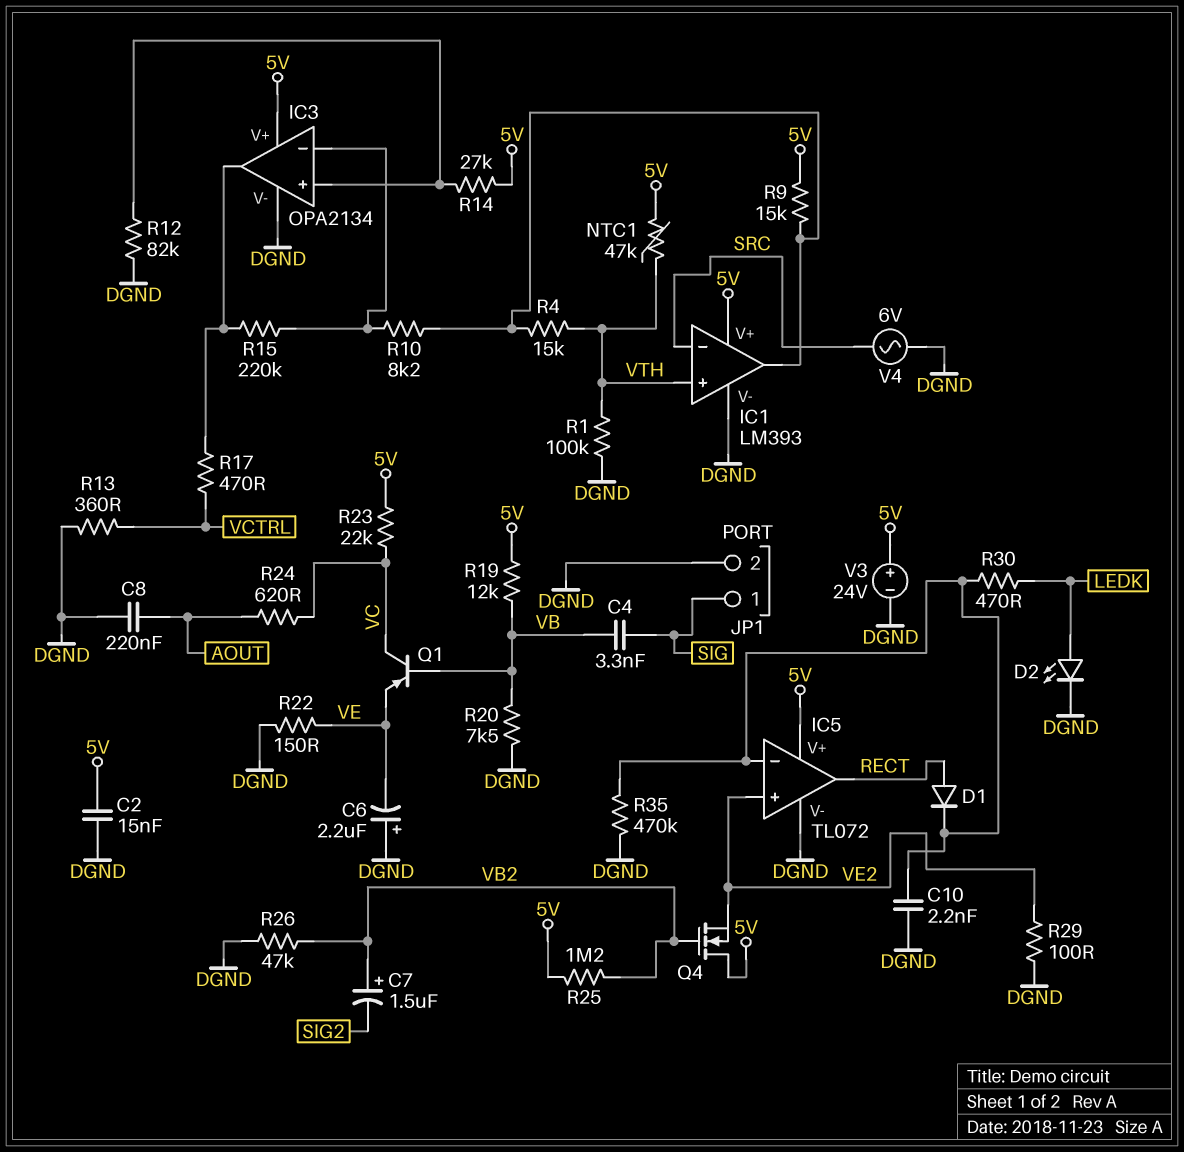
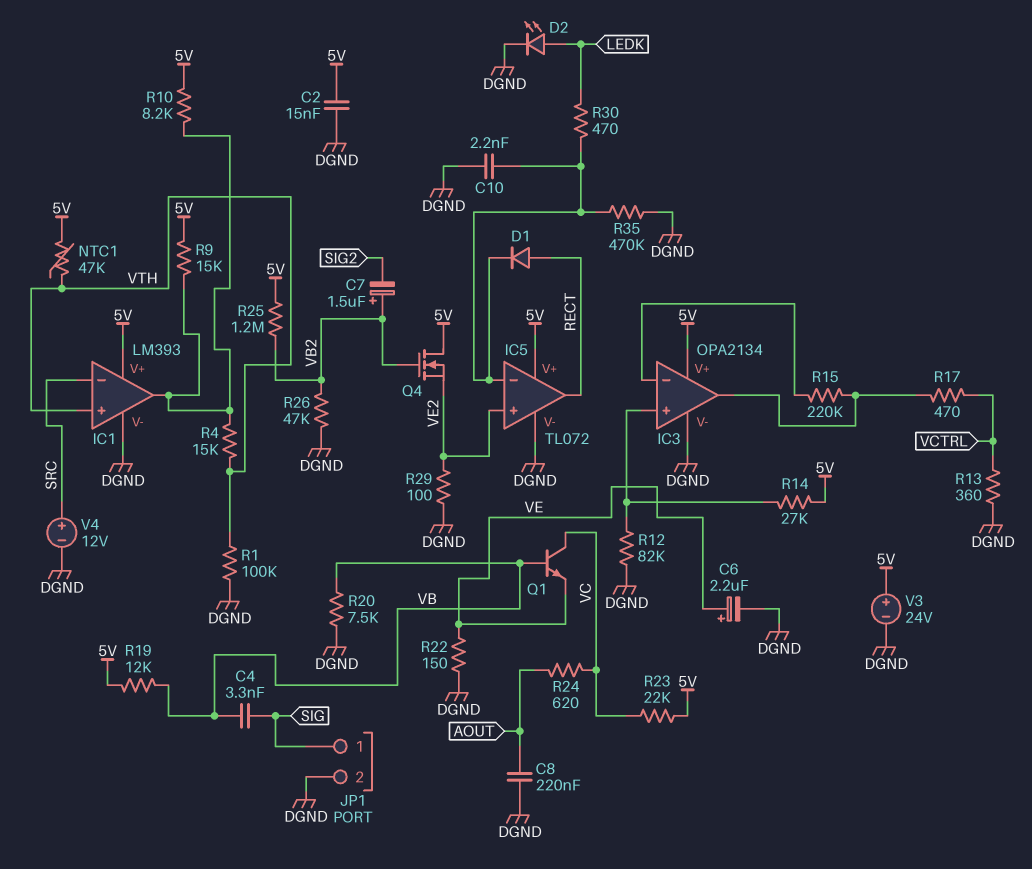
C6: 2.2uF (plus DGND, minus VE) -> 2.2uF (plus VE, minus DGND)
Q1: PNP (B VB, C VC, E VE) -> NPN (B VB, C VC, E VE)
R10: 8.2k (IC1/out, IC3/in-) -> 8.2k (5V, IC1/out)
V4: AC 6V (DGND, SRC) -> 12V (plus SRC, minus DGND)

